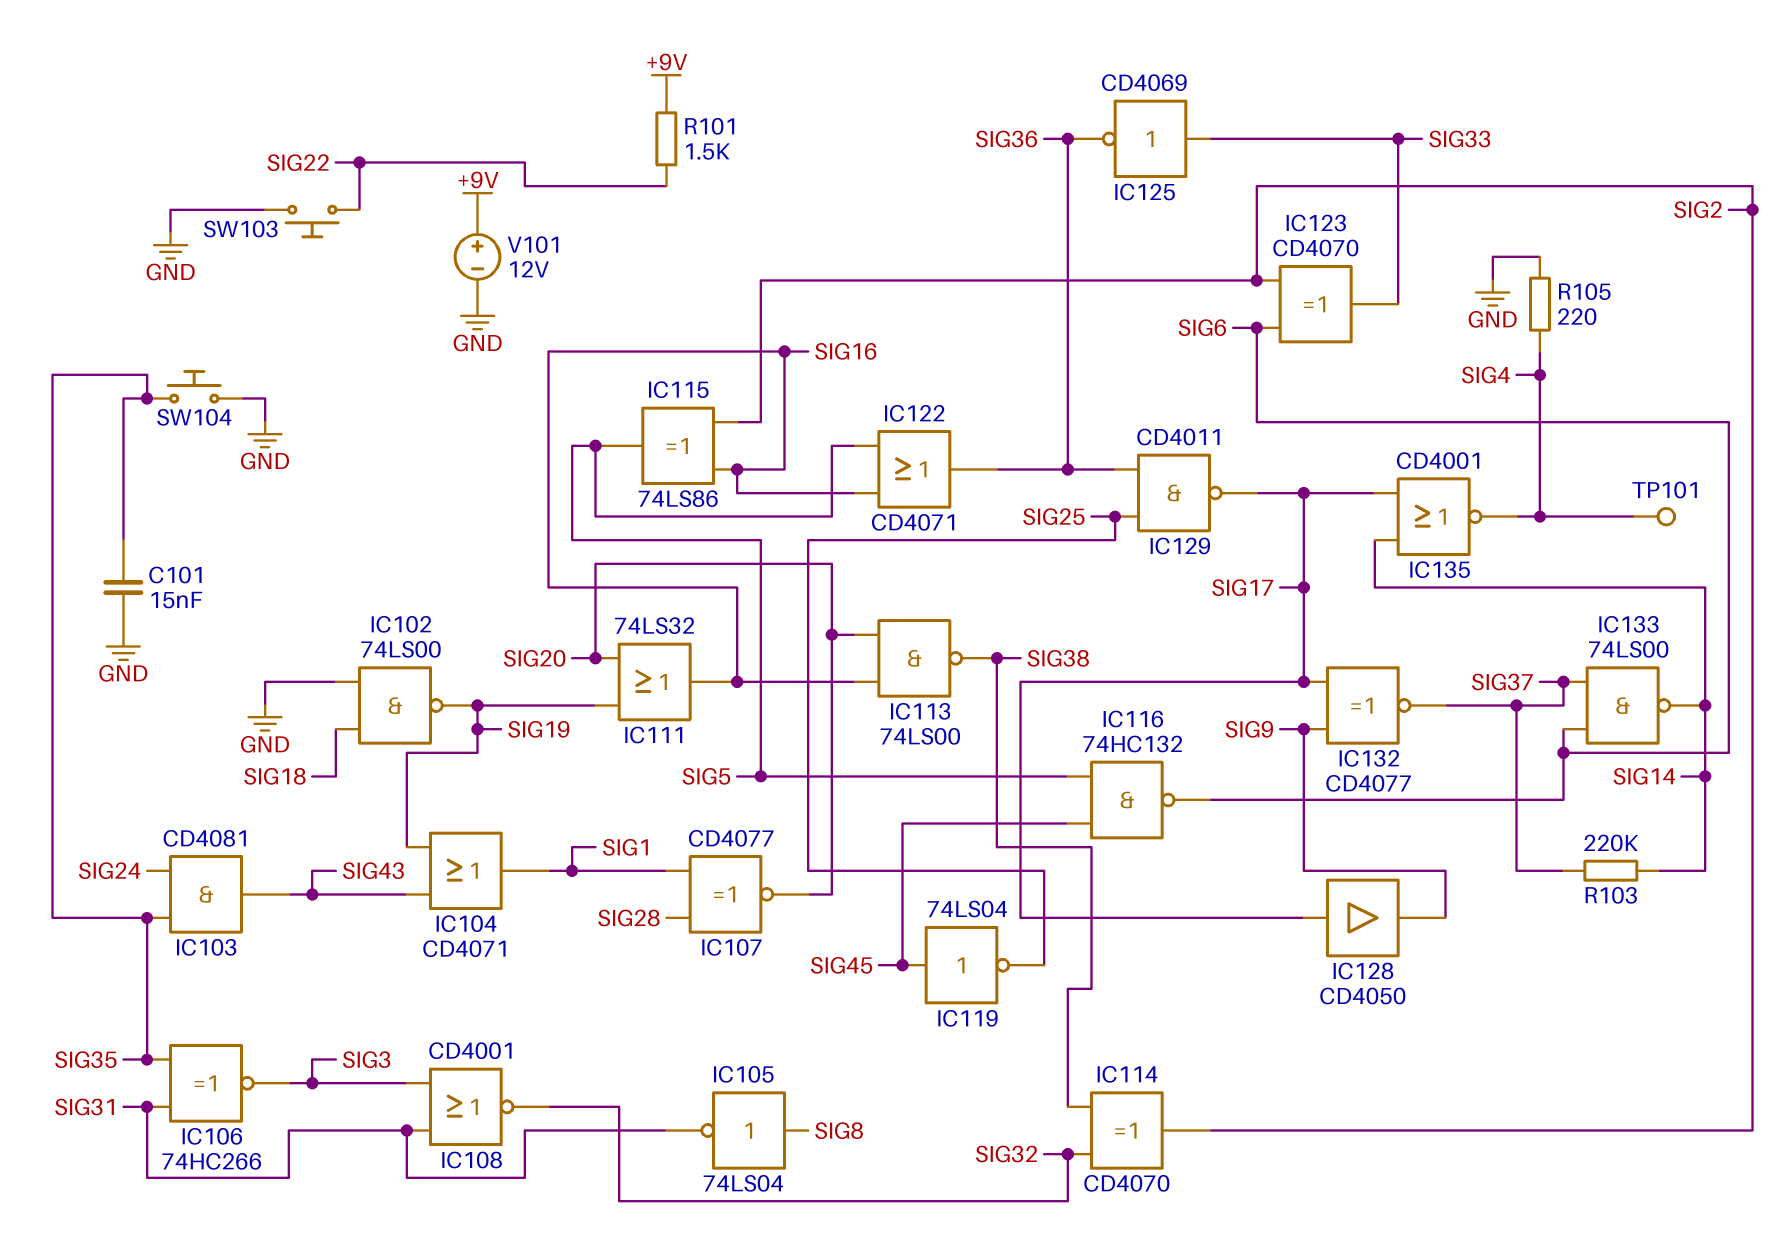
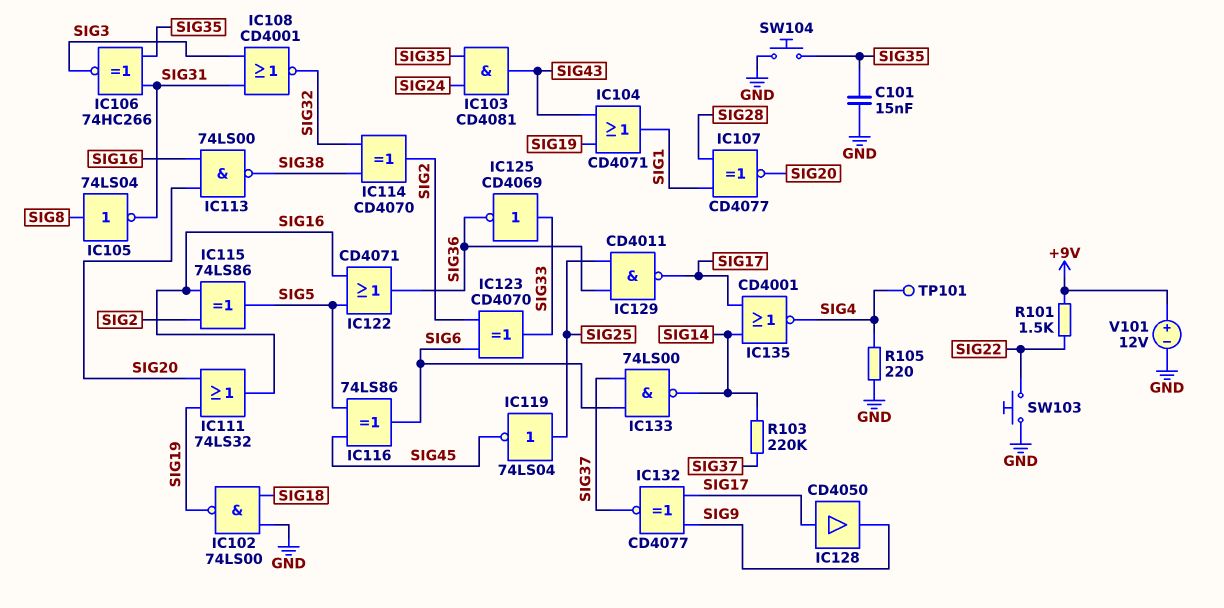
IC116: NAND 74HC132 (in SIG5, in SIG45, out SIG6) -> XOR 74LS86 (in SIG5, in SIG45, out SIG6)
IC119: NOT 74LS04 (in SIG45, out SIG25) -> NOT 74LS04 (in SIG25, out SIG45)

